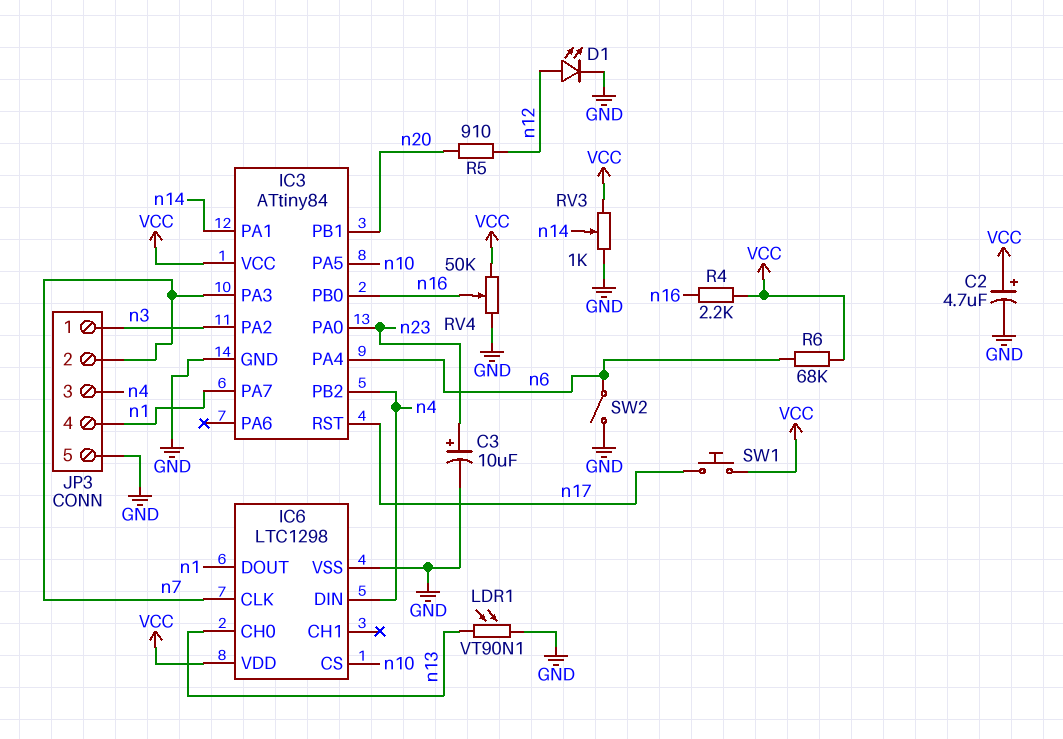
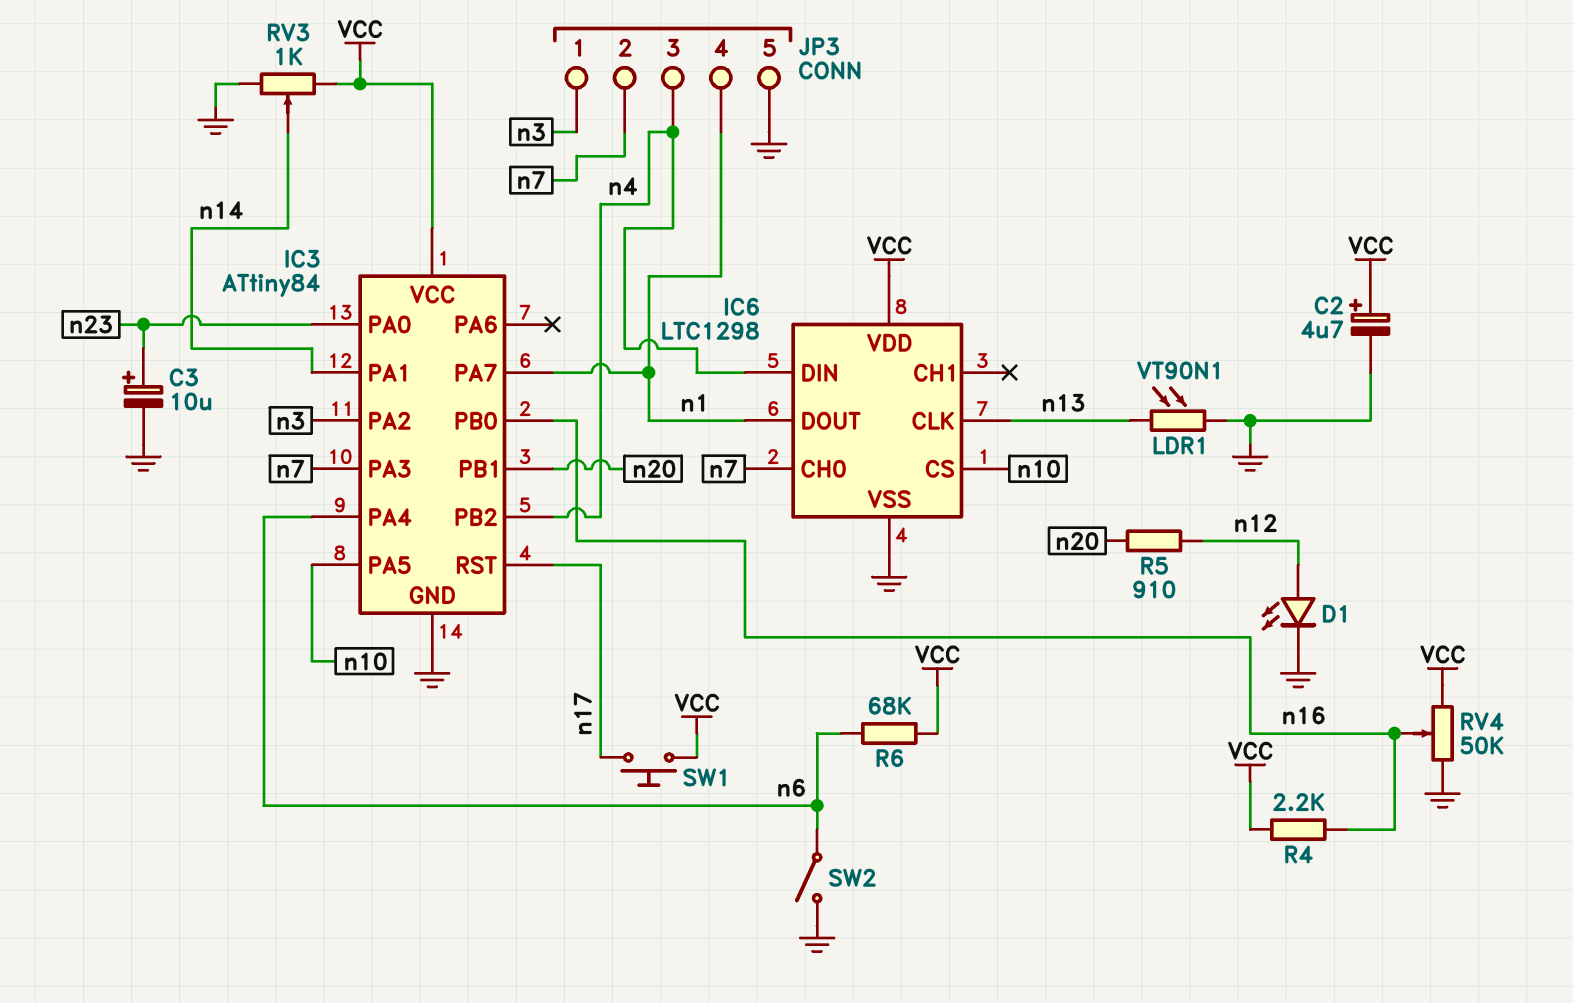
IC6 pin CH0: n13 -> n7
IC6 pin CLK: n7 -> n13

